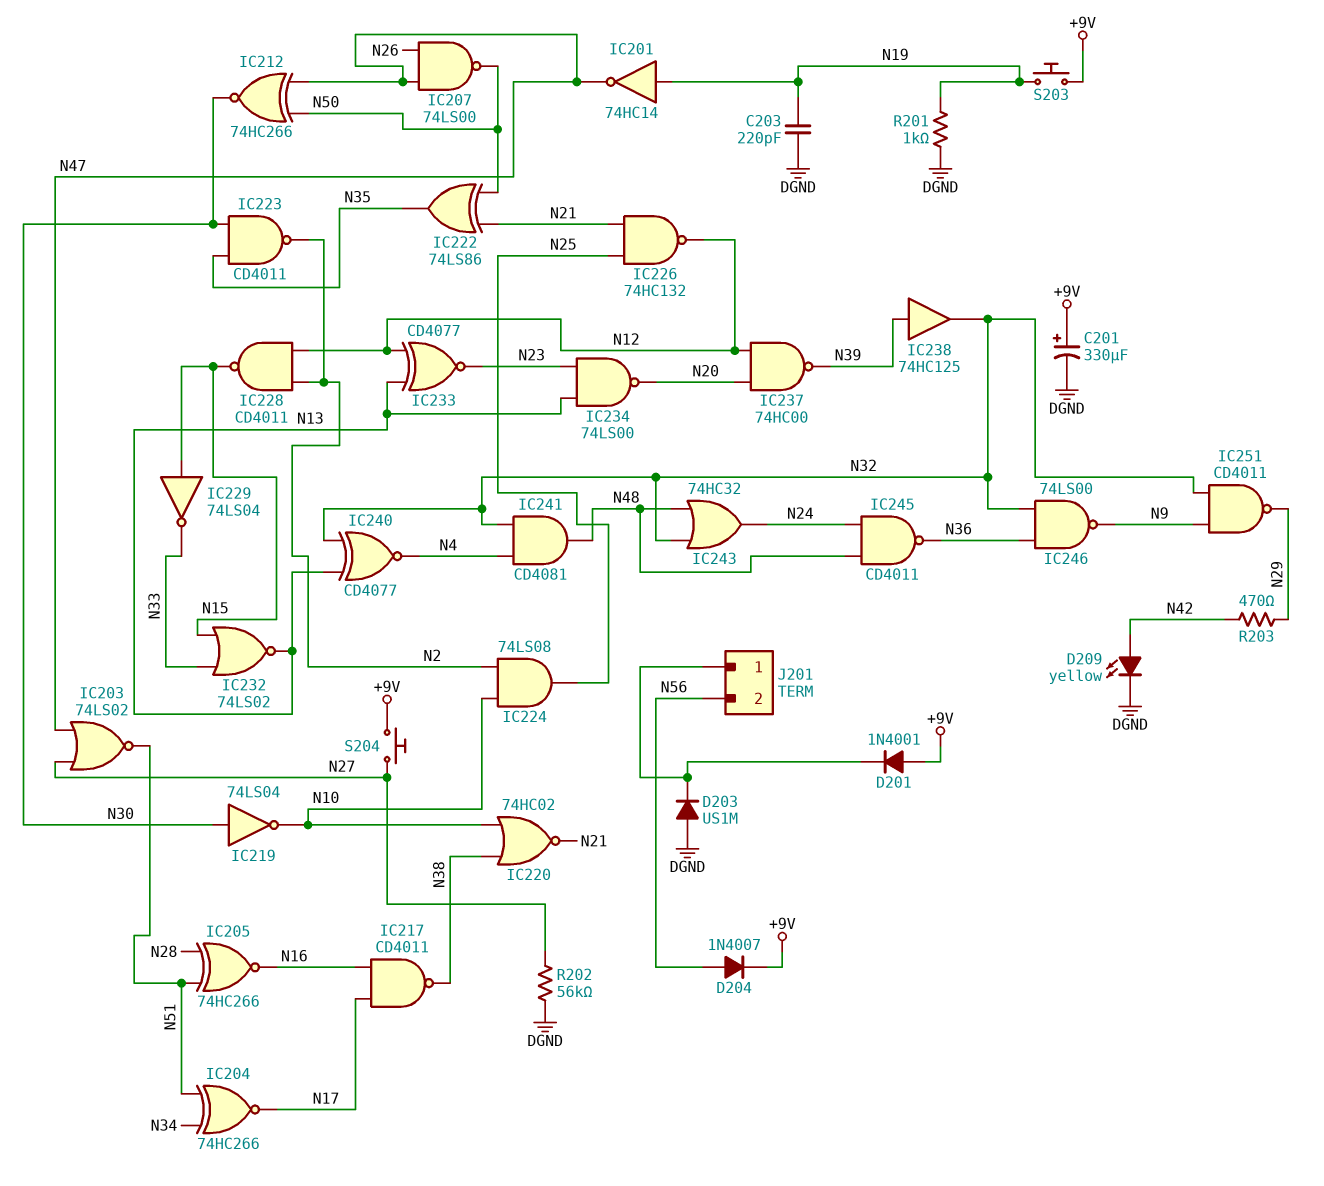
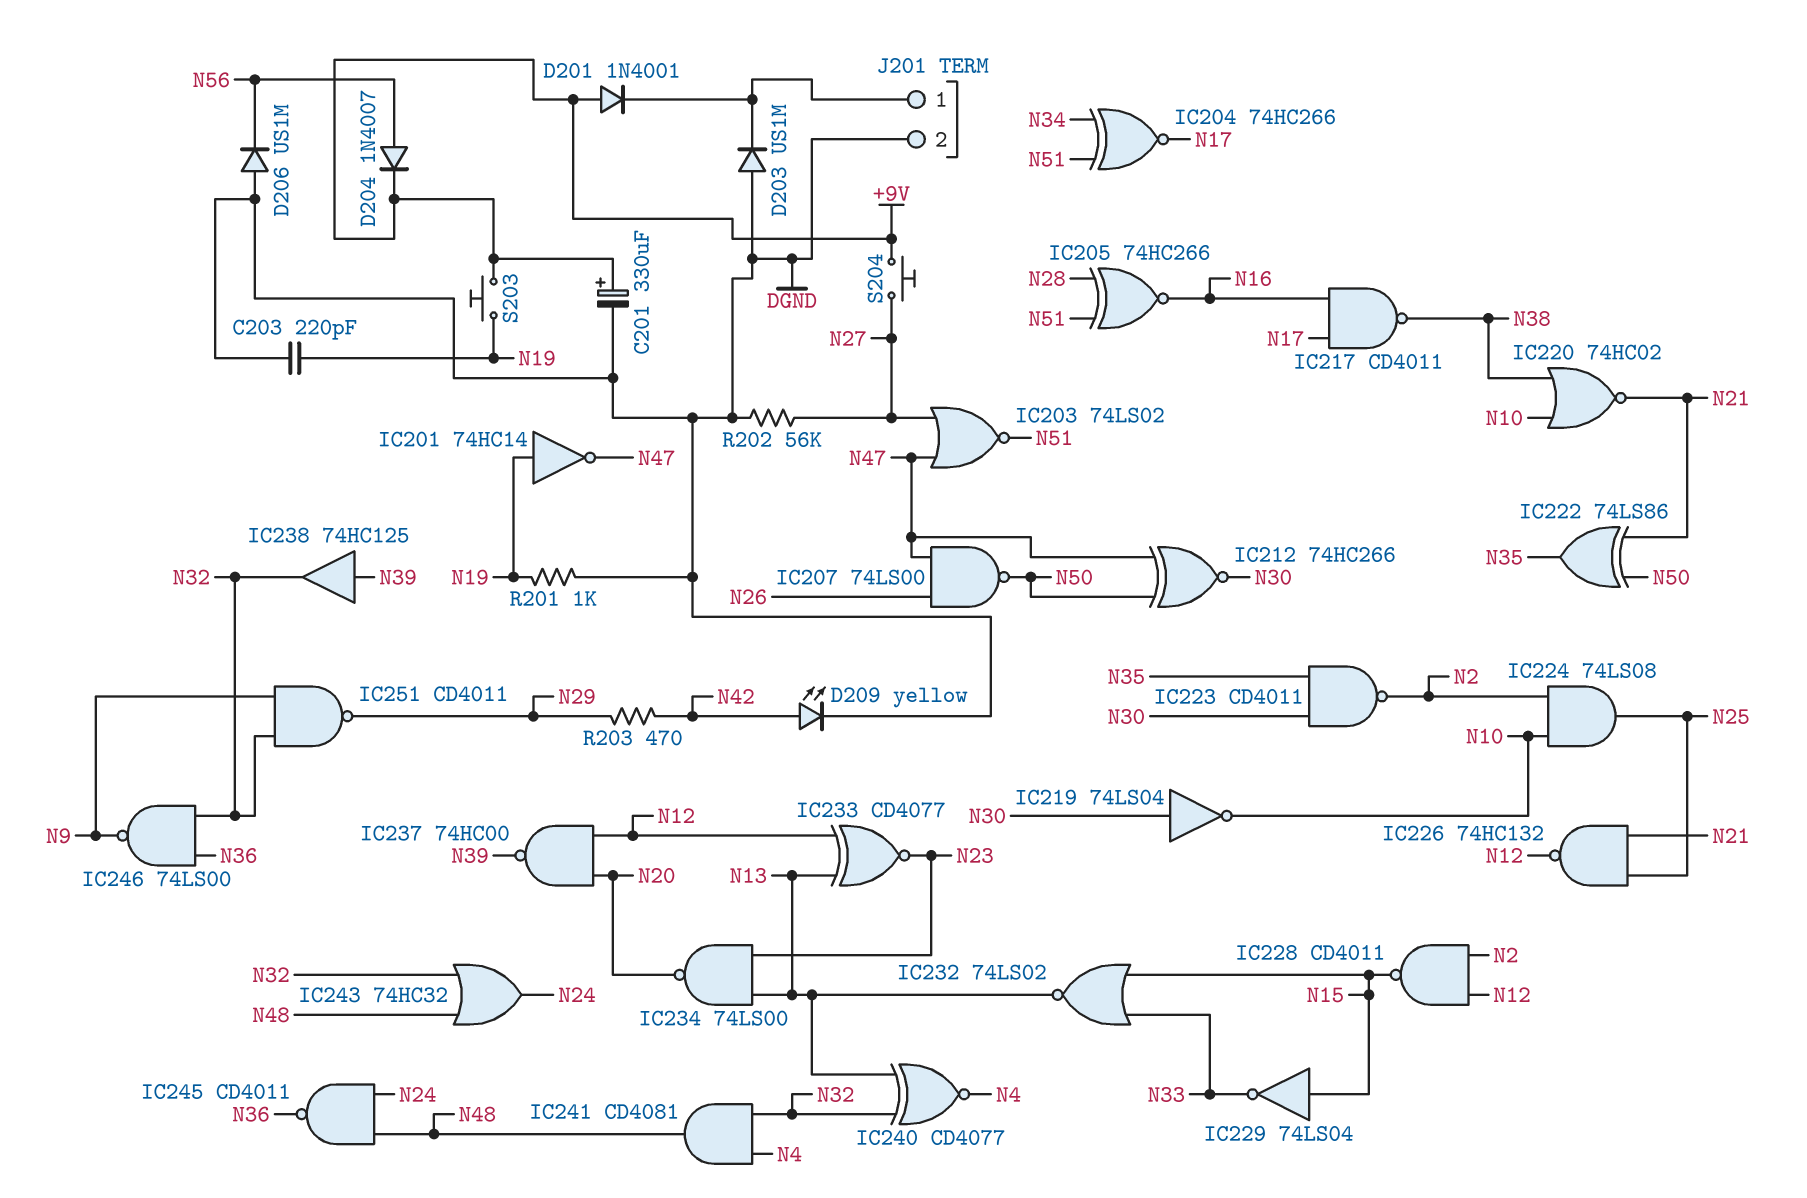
D206: none -> diode US1M (A DGND, K N56)
J201 pin 2: N56 -> DGND

